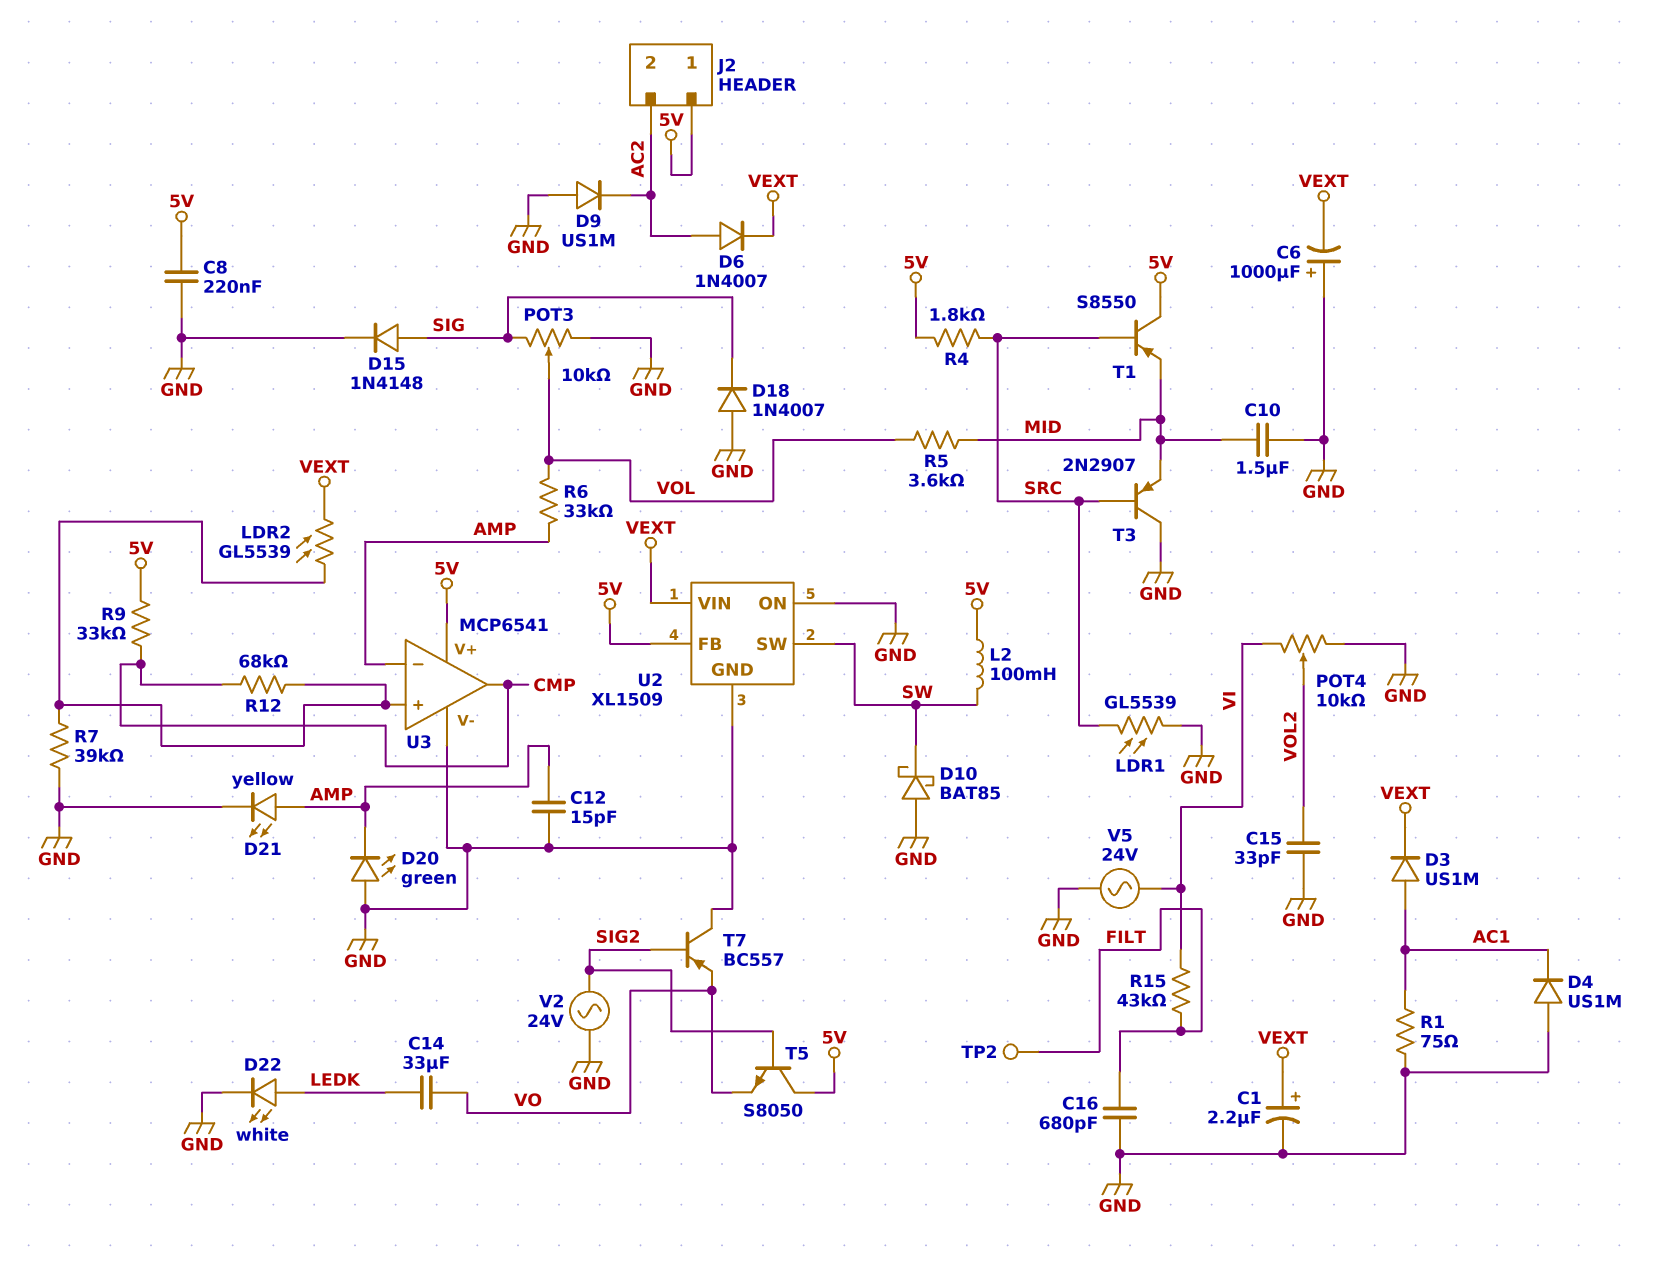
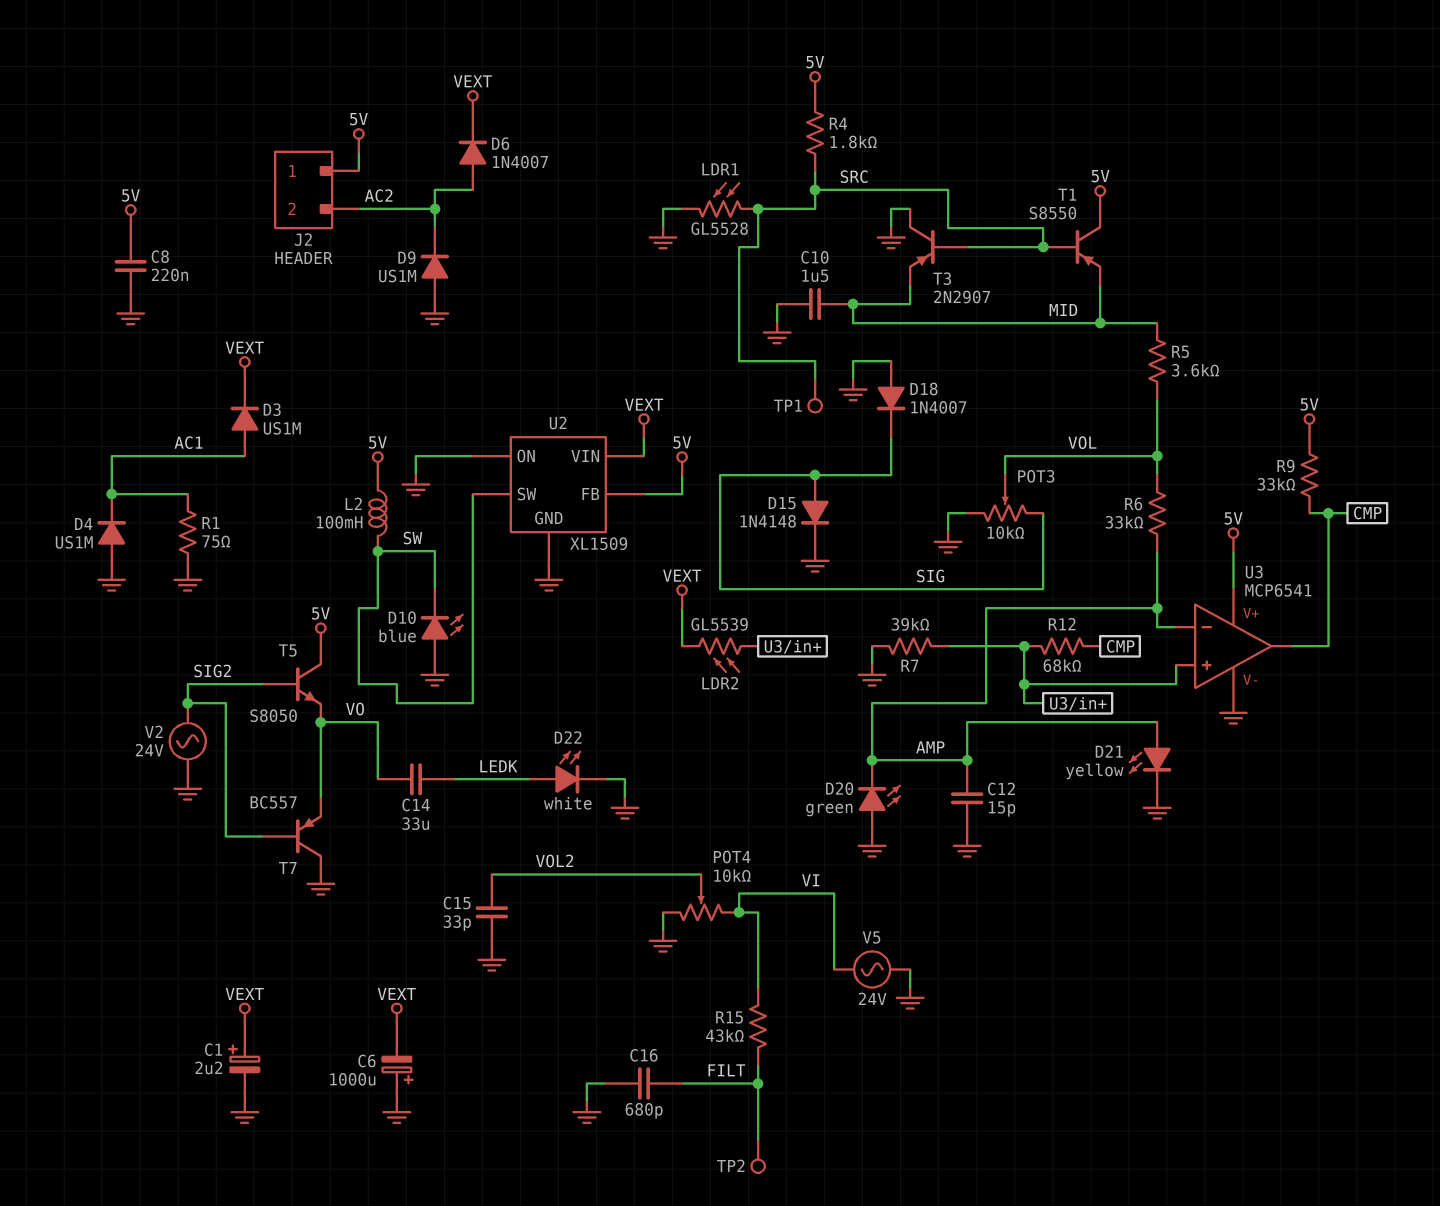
D10: schottky BAT85 (A GND, K SW) -> LED blue (A GND, K SW)
LDR1: GL5539 (GND, SRC) -> GL5528 (GND, SRC)
TP1: none -> test point (SRC)

